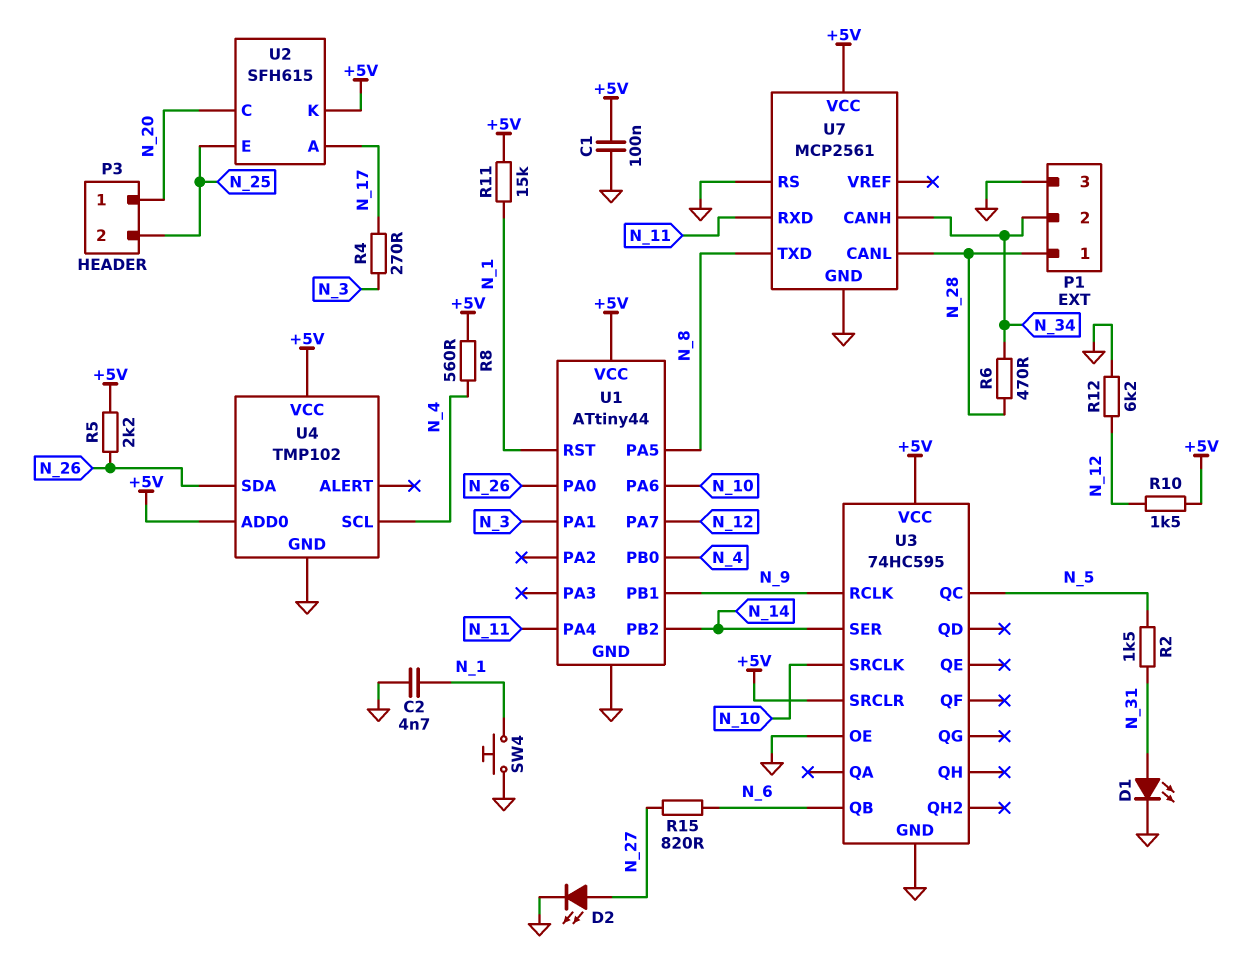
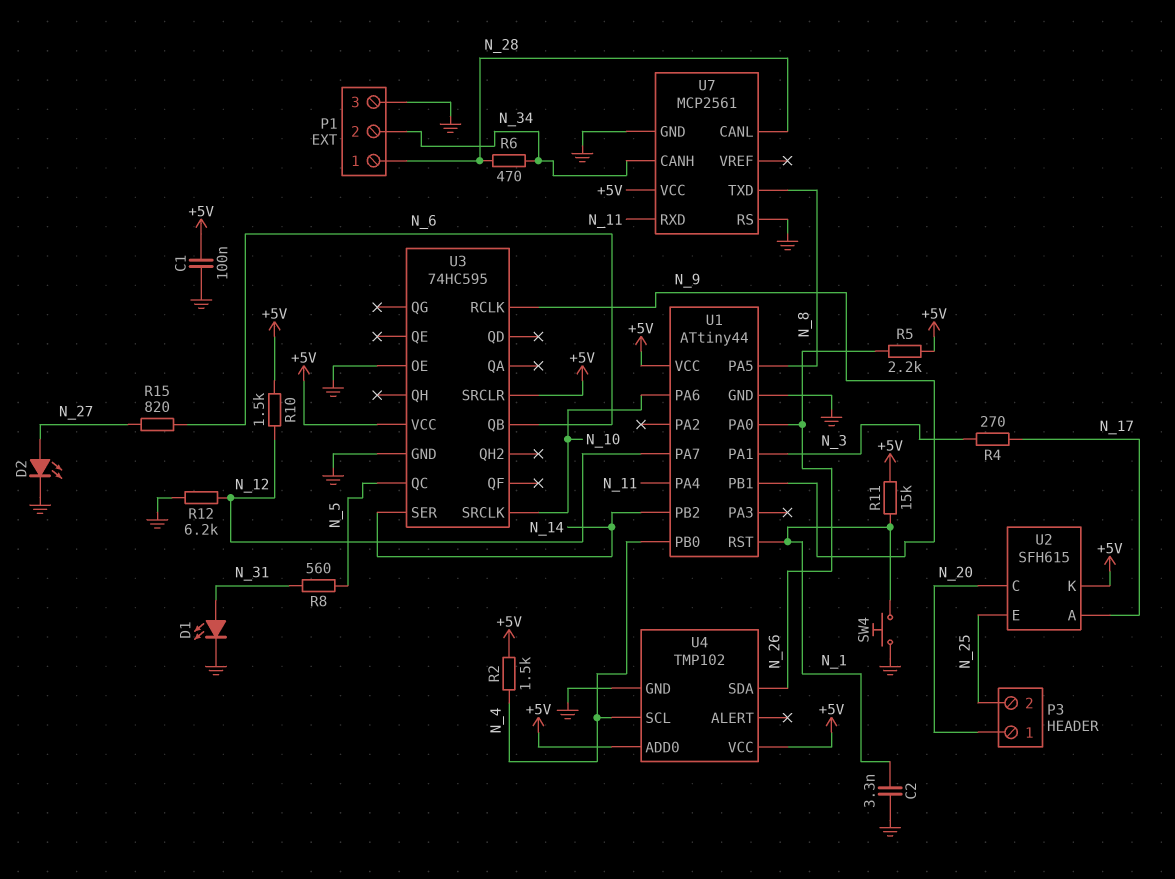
C2: 4.7nF (GND, N_1) -> 3.3nF (GND, N_1)
R2: 1.5k (N_5, N_31) -> 1.5k (+5V, N_4)
R8: 560 (+5V, N_4) -> 560 (N_5, N_31)

